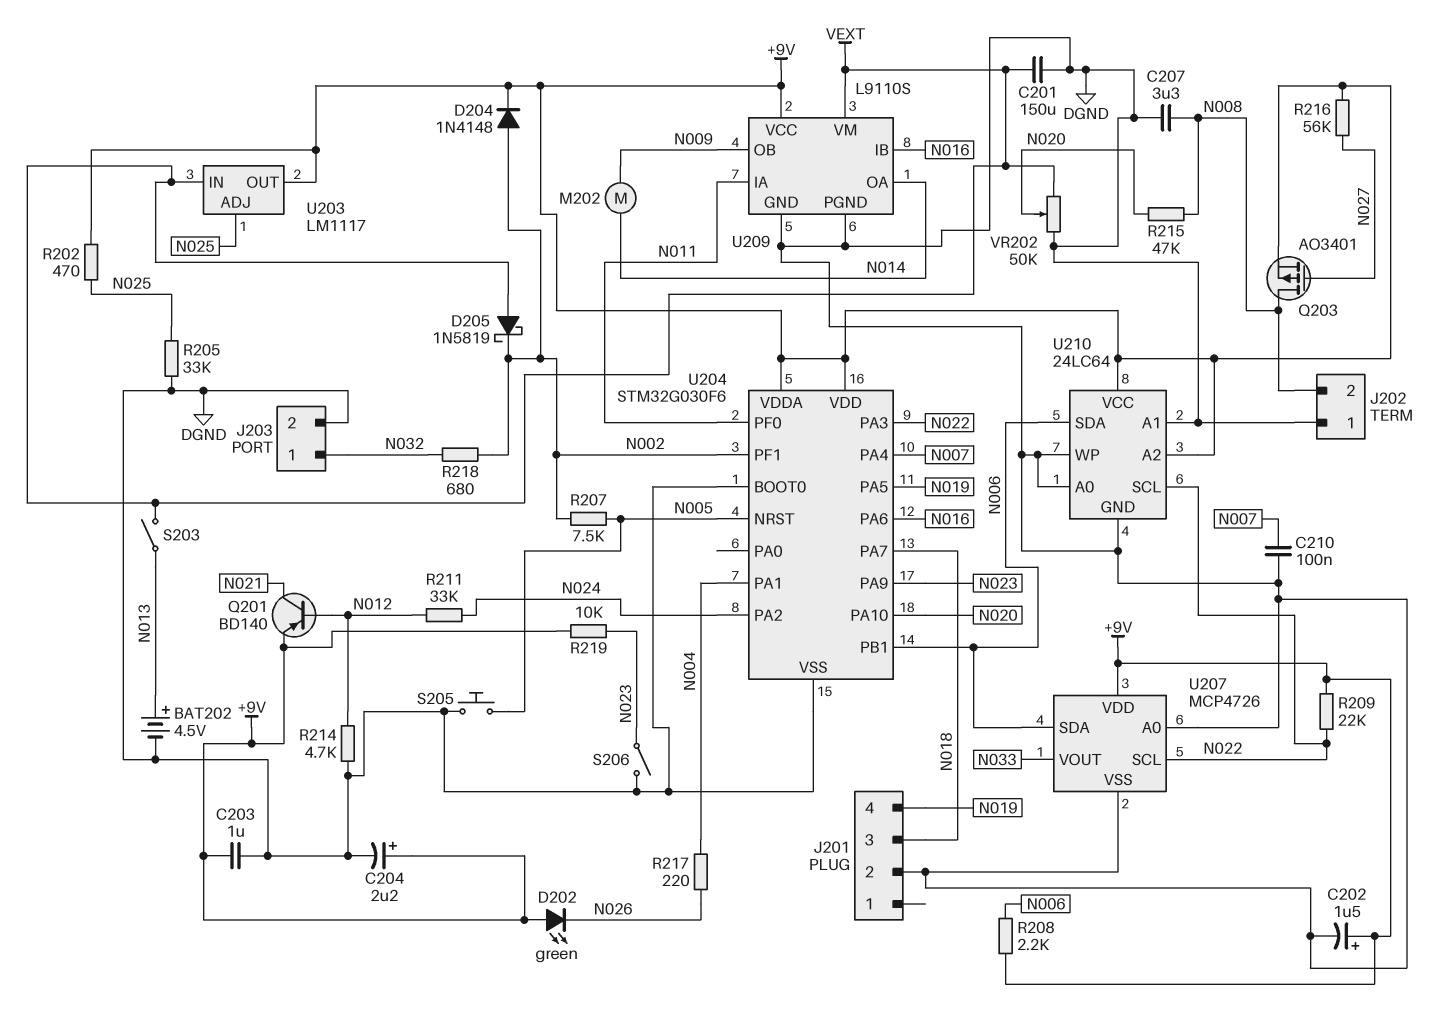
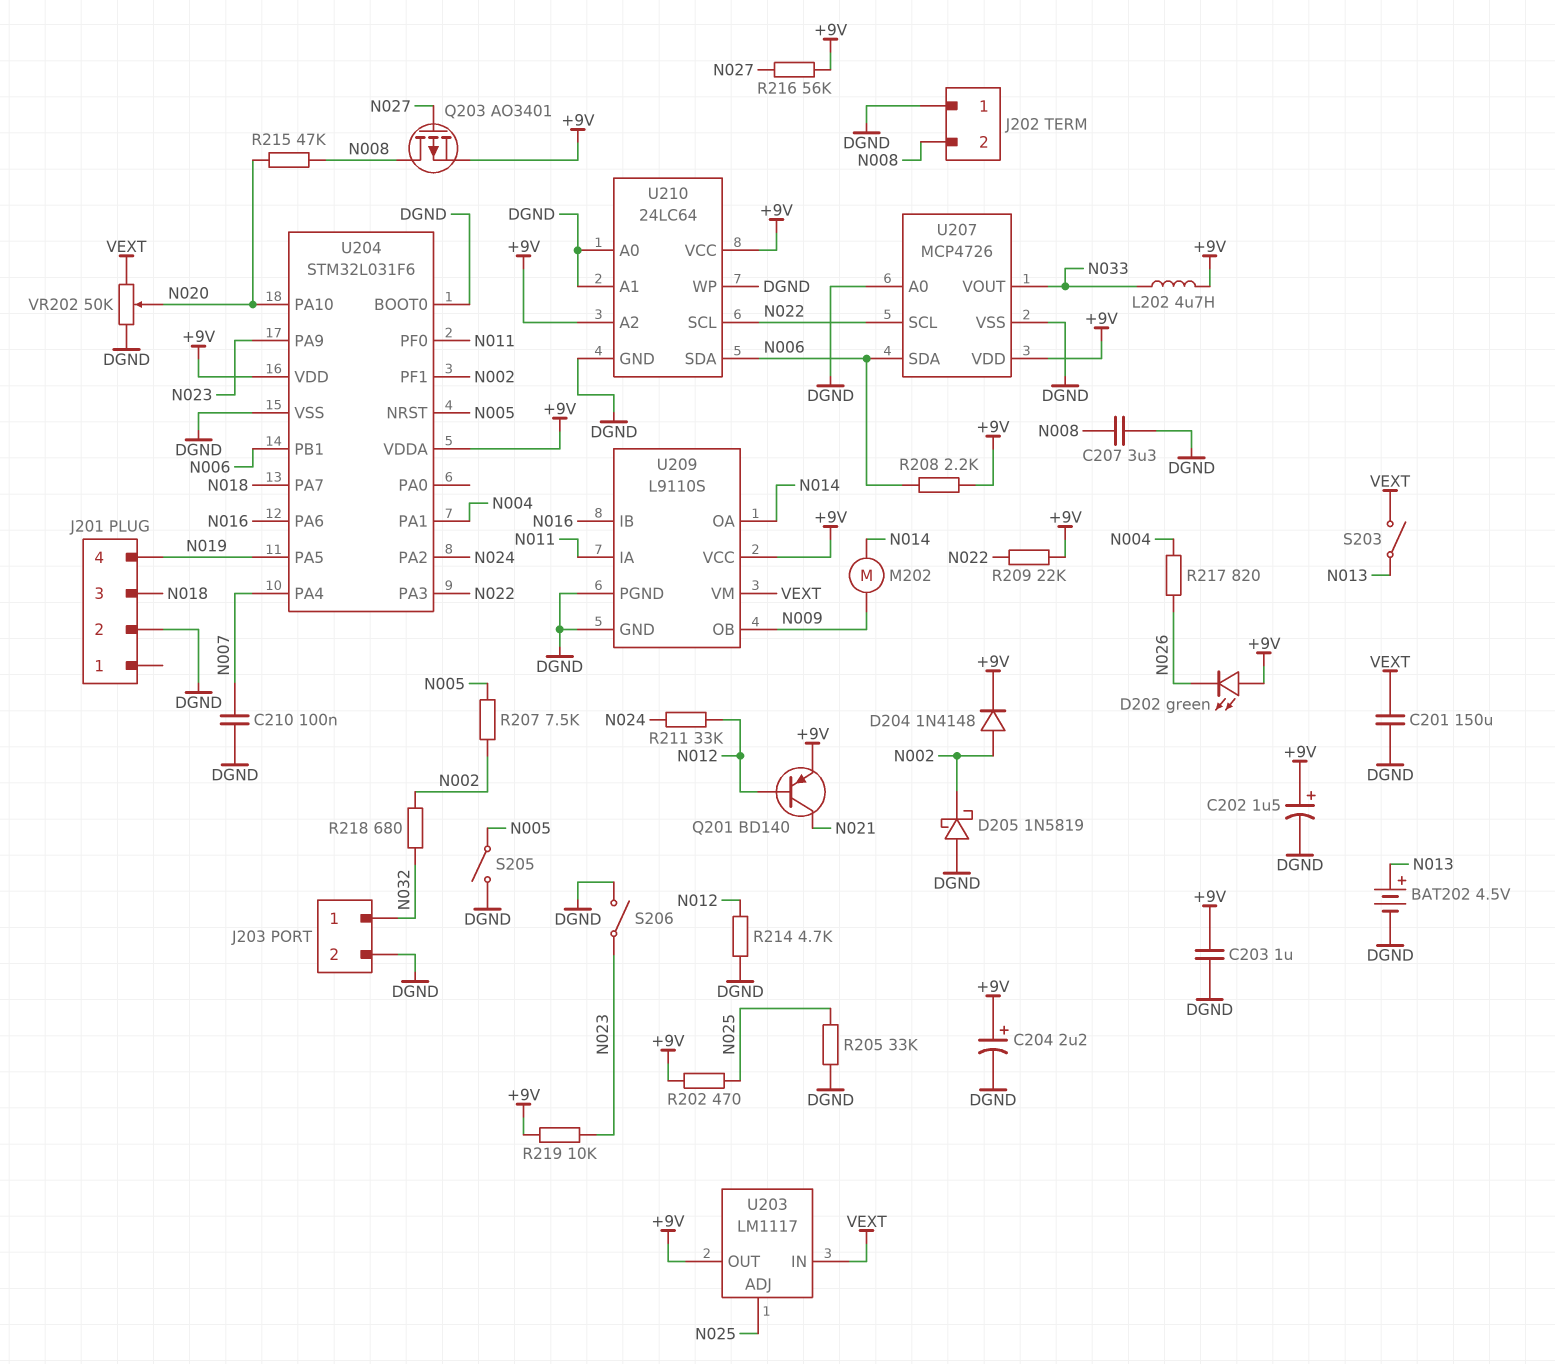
D205: schottky 1N5819 (A VEXT, K N002) -> schottky 1N5819 (A DGND, K N002)
L202: none -> 4.7uH (+9V, N033)
R217: 220 (N004, N026) -> 820 (N004, N026)
S205: button (DGND, N005) -> switch (DGND, N005)
U204: STM32G030F6 -> STM32L031F6

